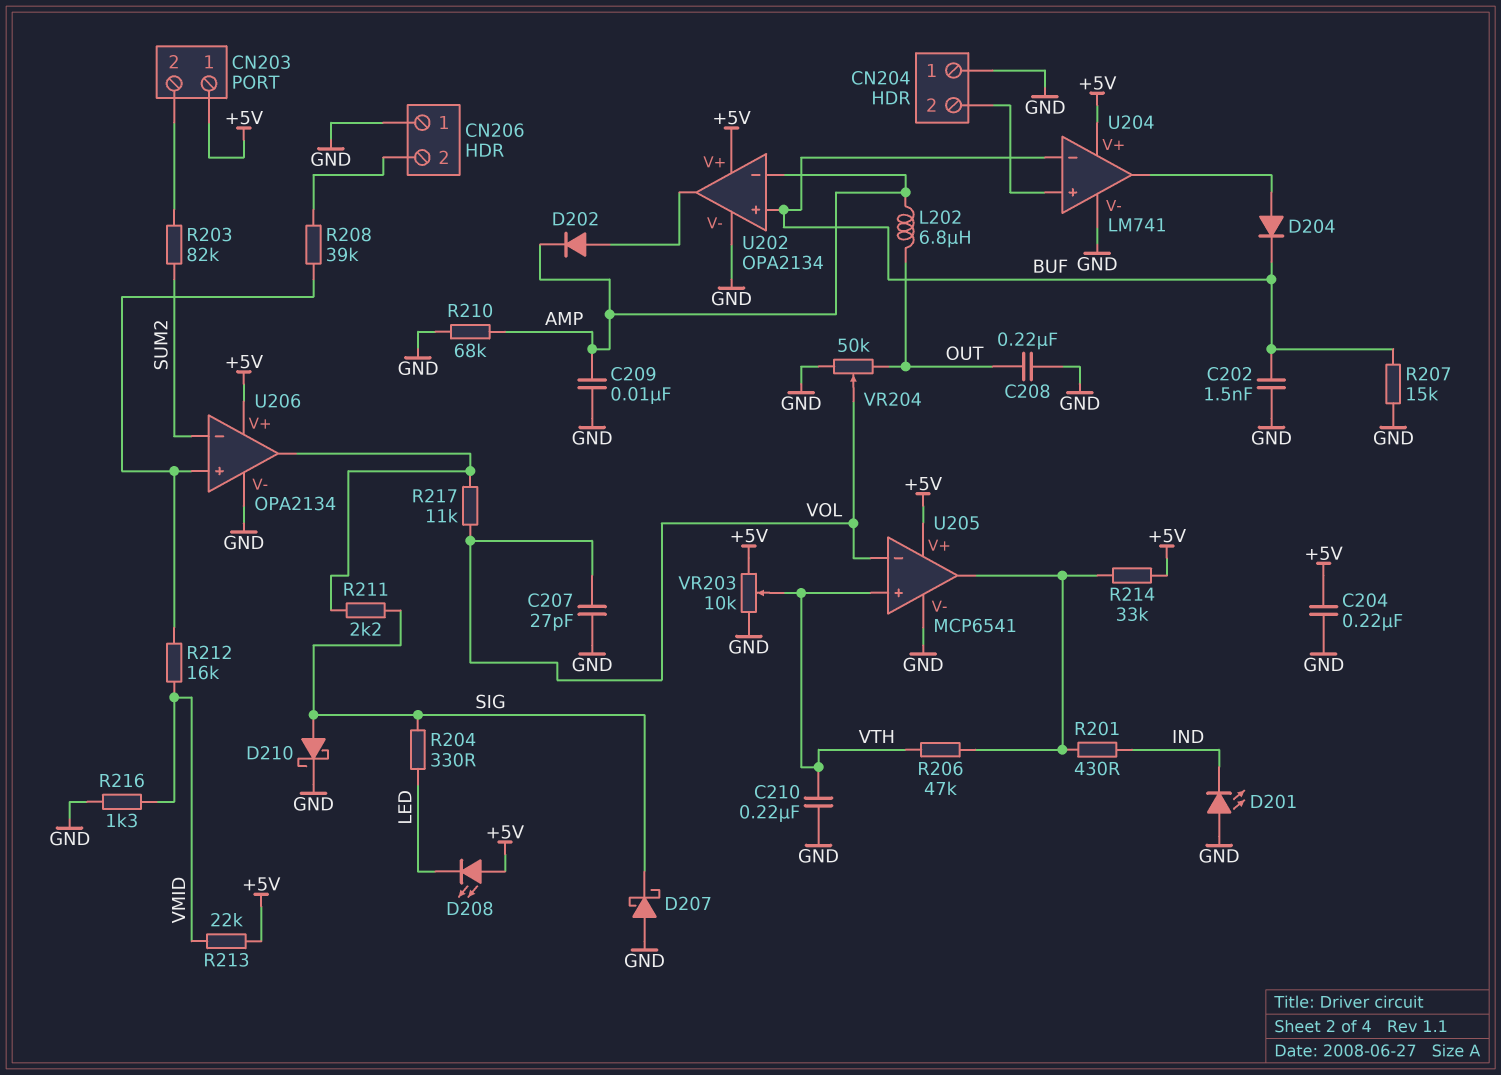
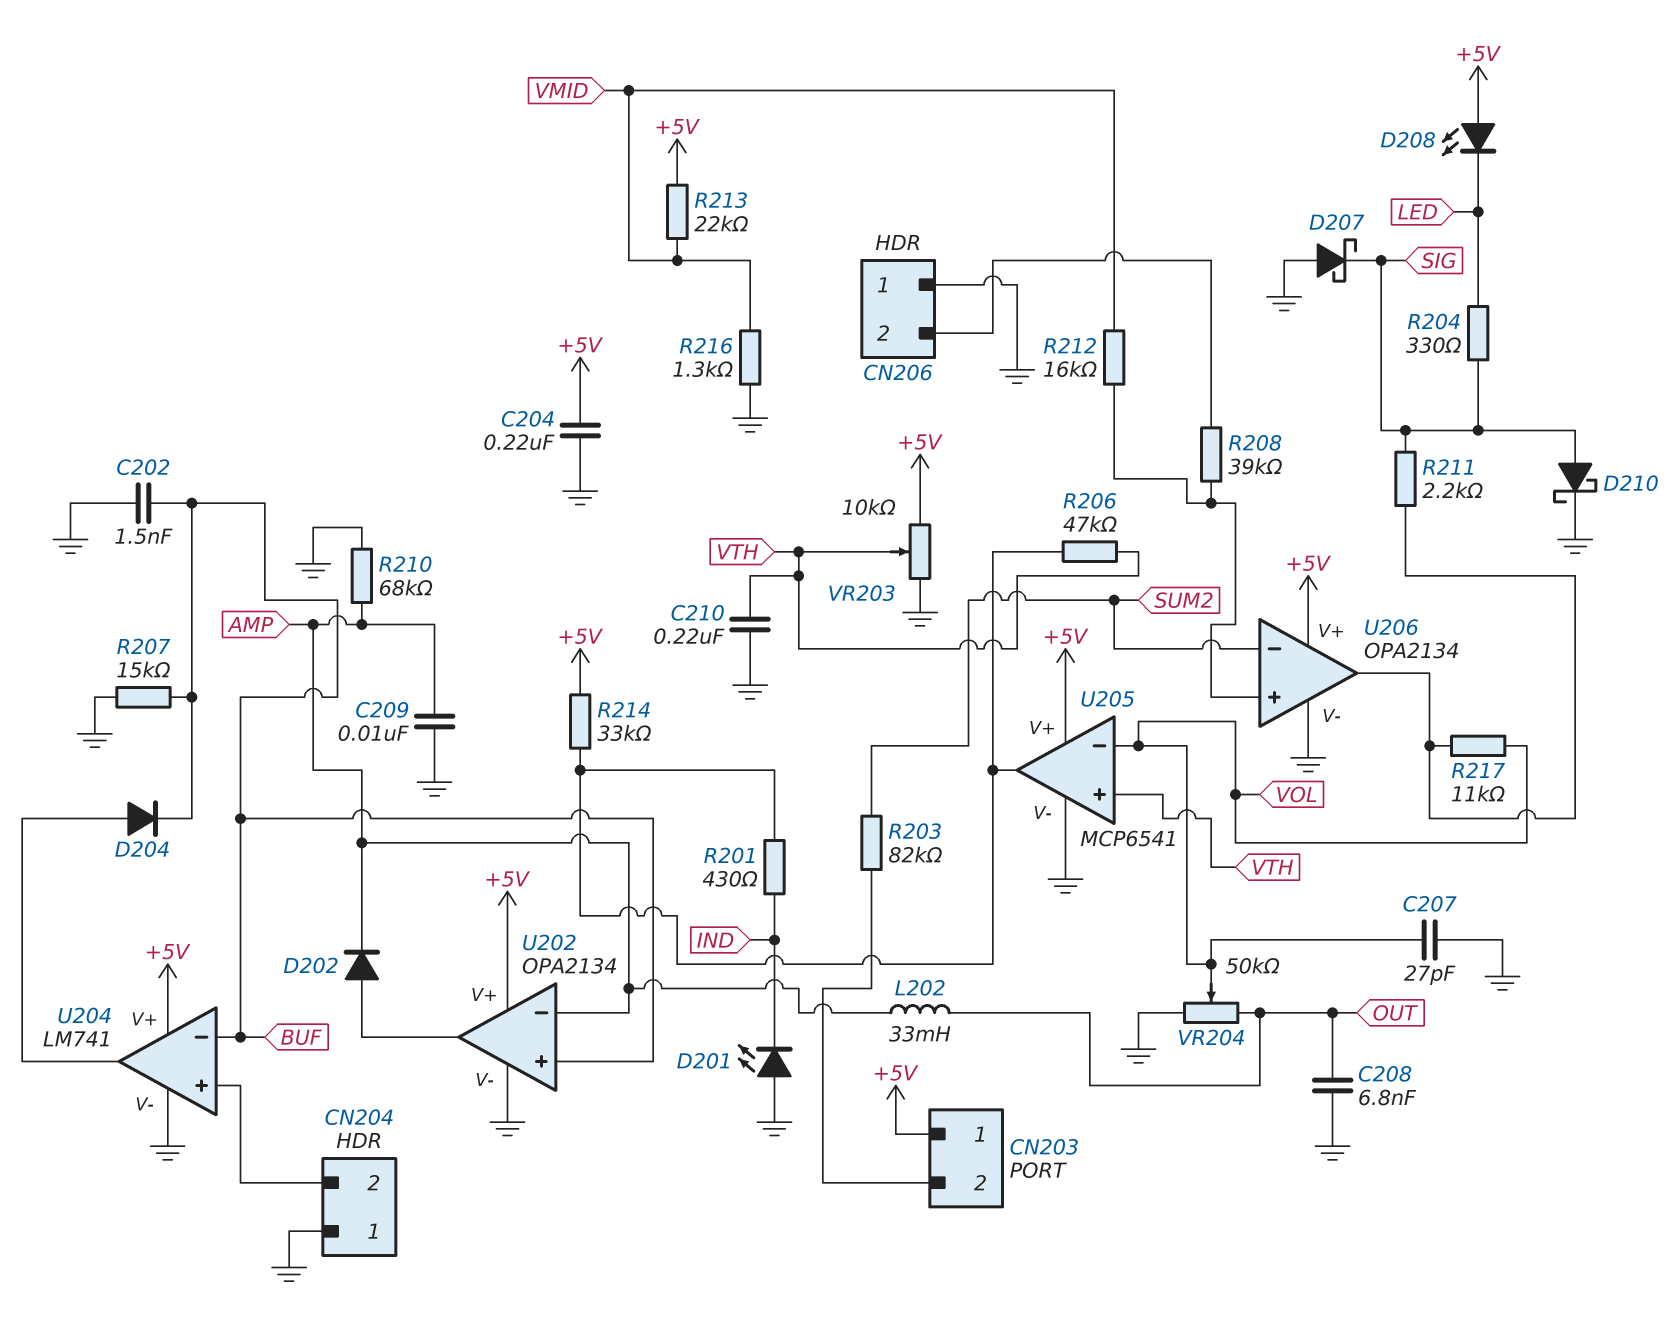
C208: 220nF (GND, OUT) -> 6.8nF (GND, OUT)
L202: 6.8uH (AMP, OUT) -> 33mH (AMP, OUT)

